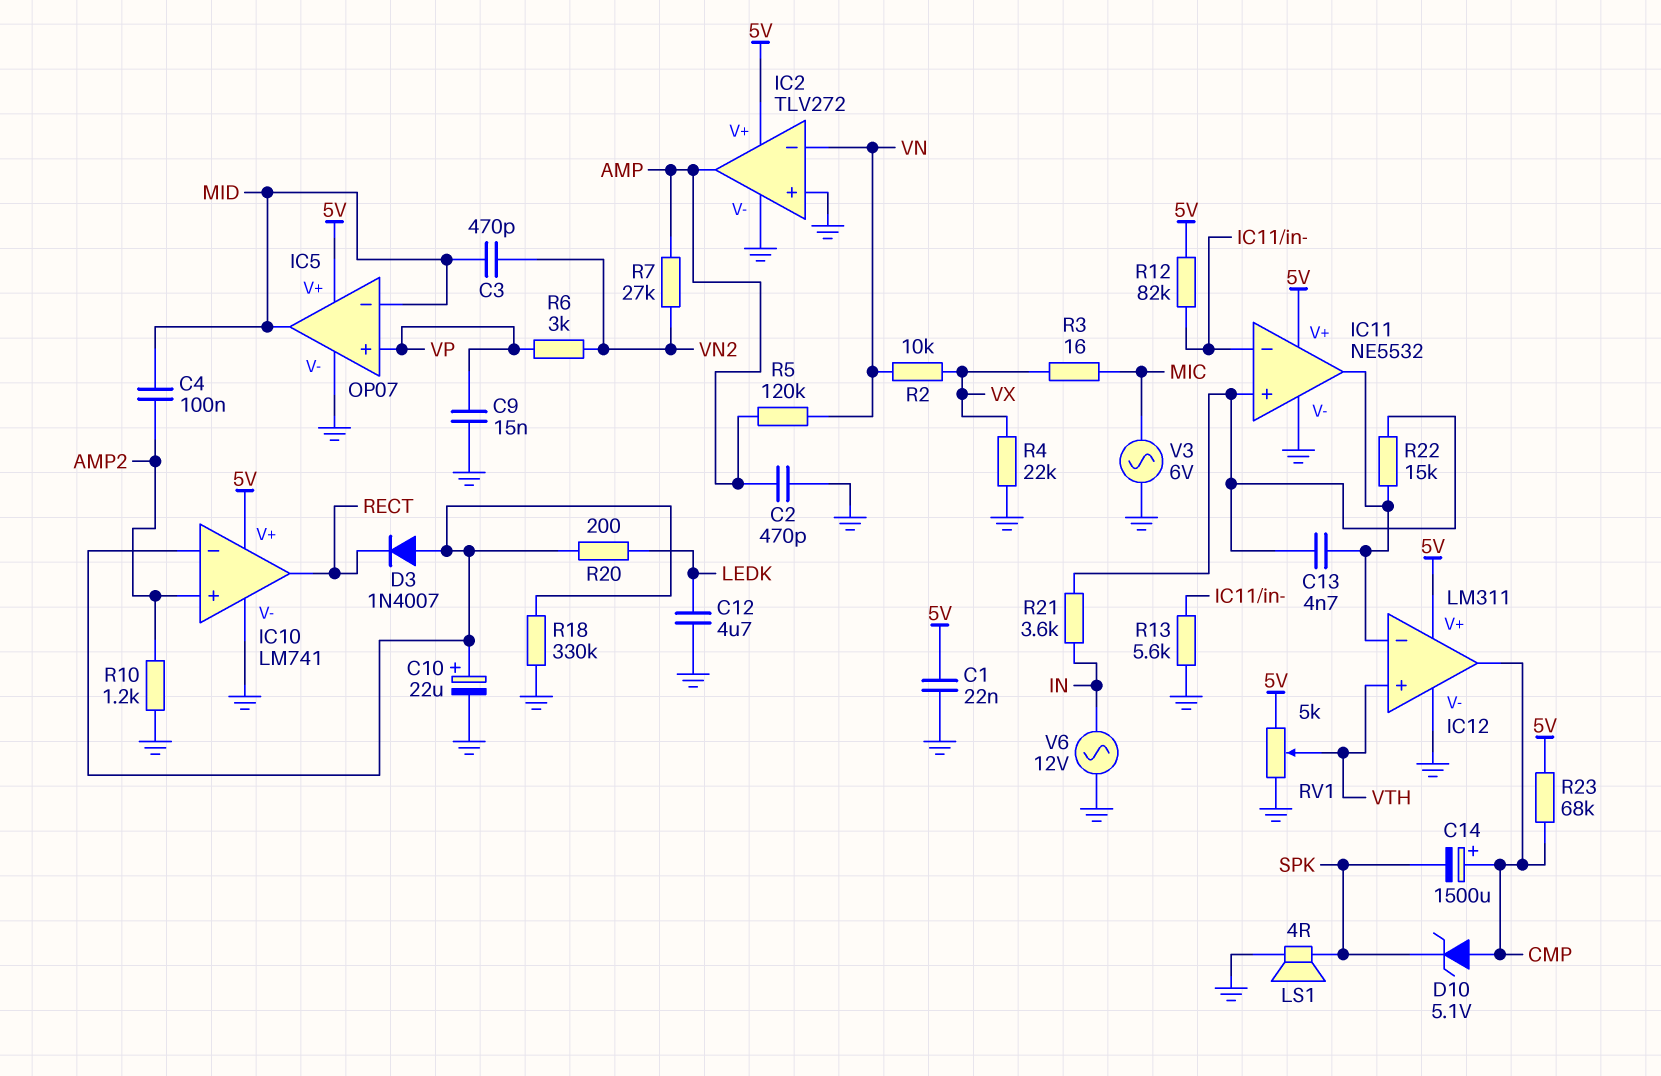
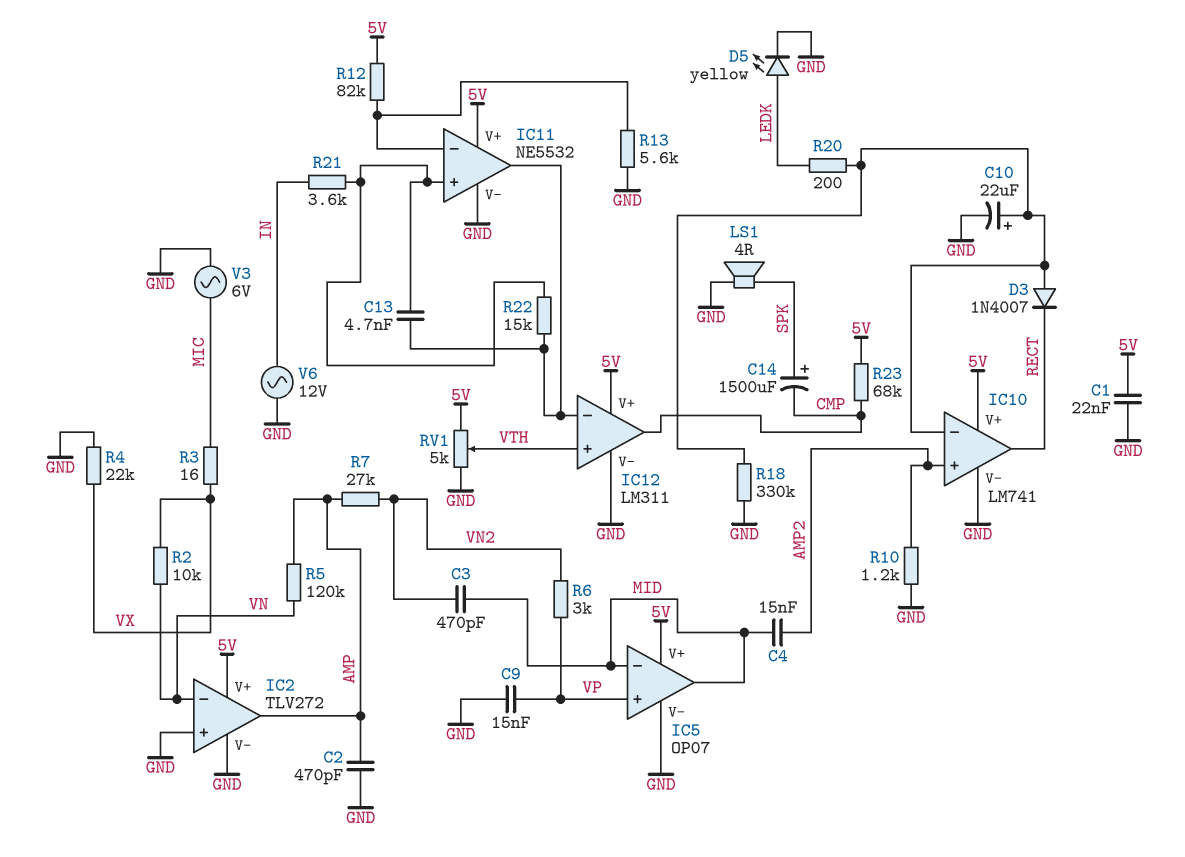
C4: 100nF (AMP2, MID) -> 15nF (AMP2, MID)
C12: 4.7uF (GND, LEDK) -> none
C14: 1500uF (plus CMP, minus SPK) -> 1500uF (plus SPK, minus CMP)
D5: none -> LED yellow (A LEDK, K GND)
D10: zener 5.1V (A CMP, K SPK) -> none

